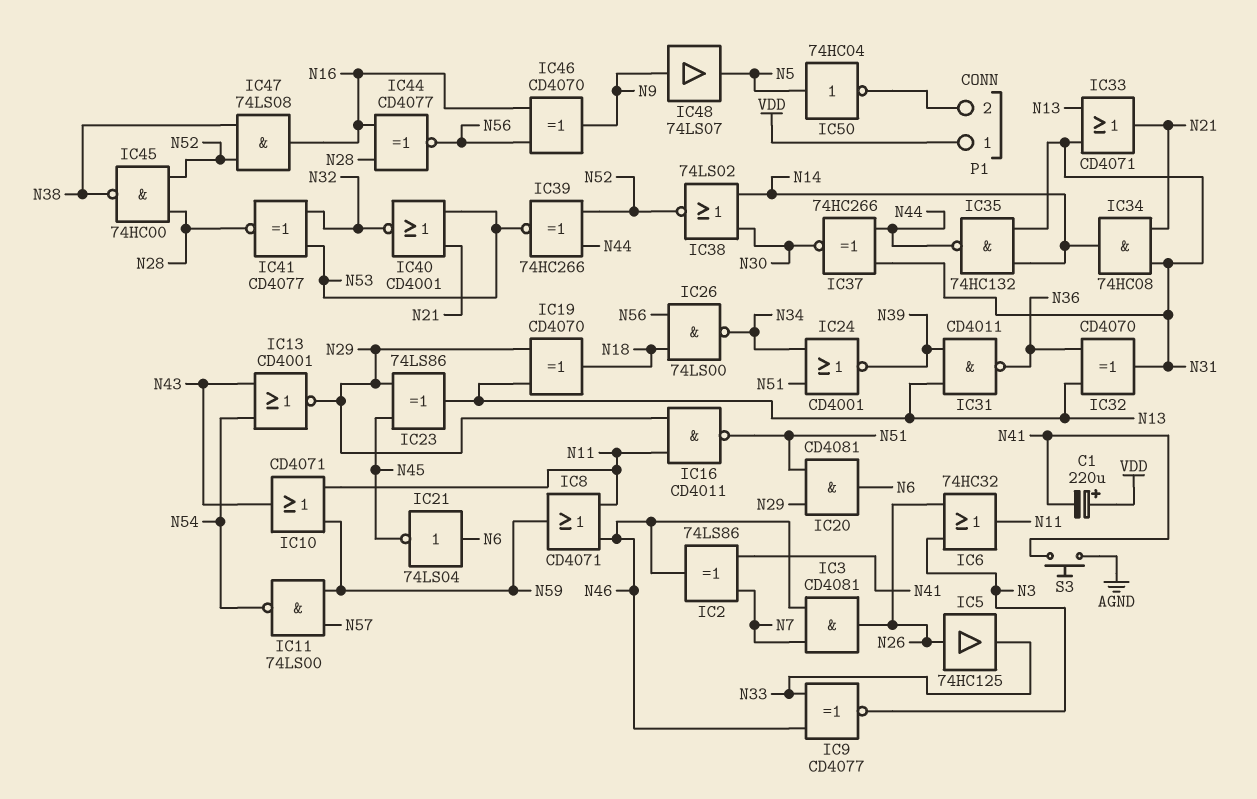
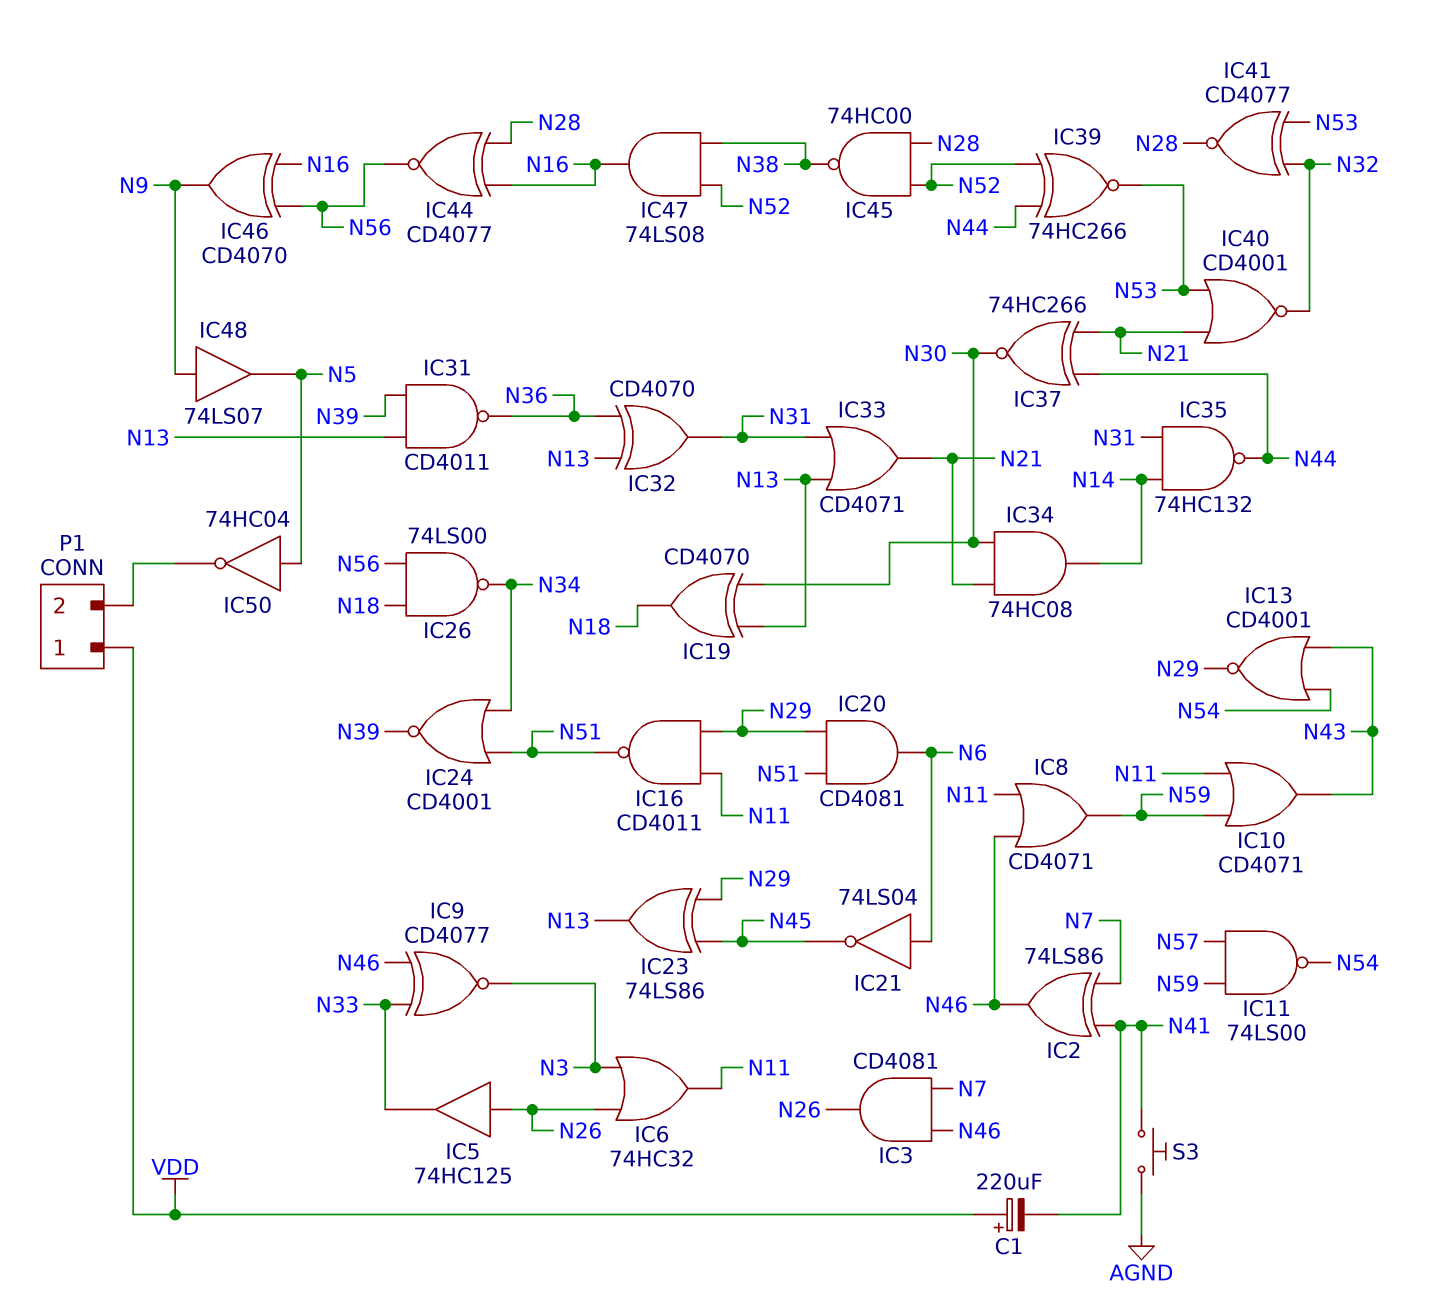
IC19: XOR CD4070 (in N13, in N29, out N18) -> XOR CD4070 (in N13, in N30, out N18)
IC34: AND 74HC08 (in N21, in N31, out N14) -> AND 74HC08 (in N21, in N30, out N14)
IC37: XNOR 74HC266 (in N31, in N44, out N30) -> XNOR 74HC266 (in N21, in N44, out N30)
IC38: NOR 74LS02 (in N14, in N30, out N52) -> none

